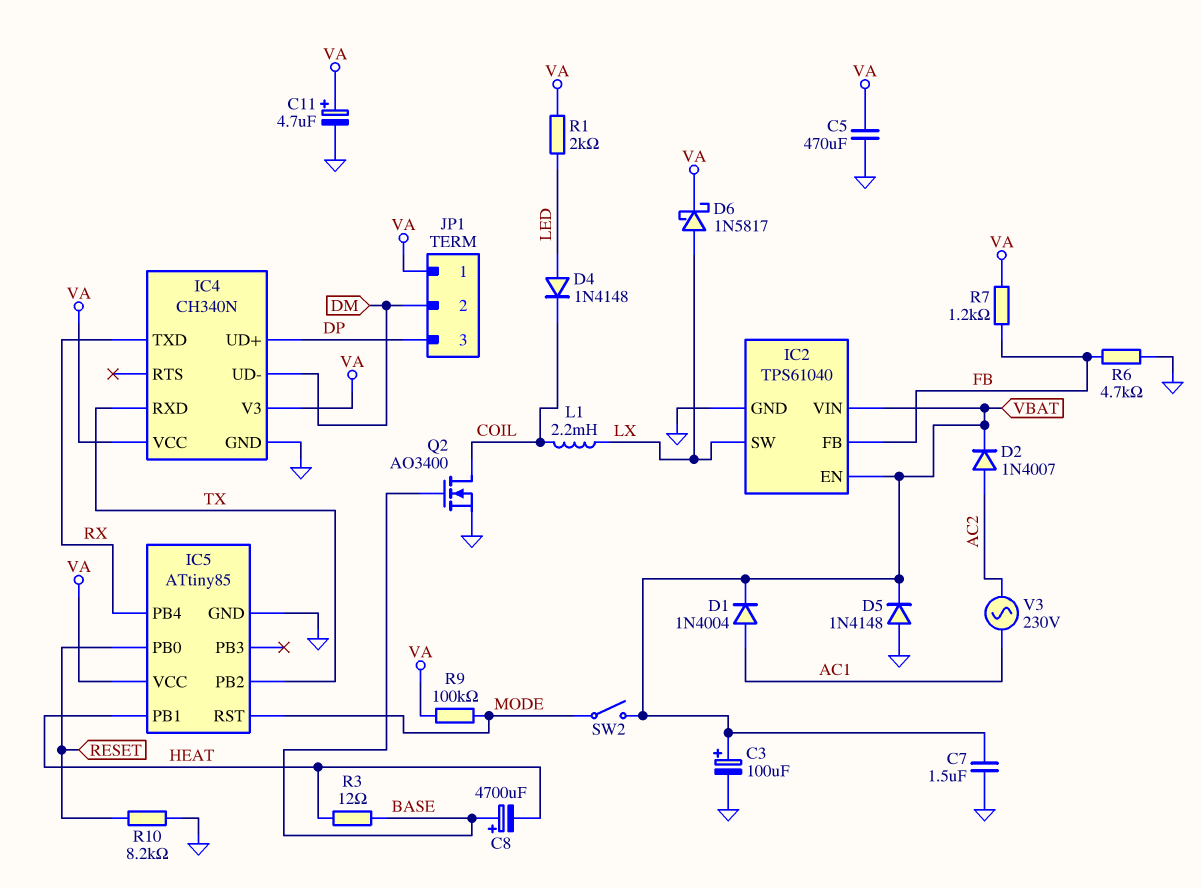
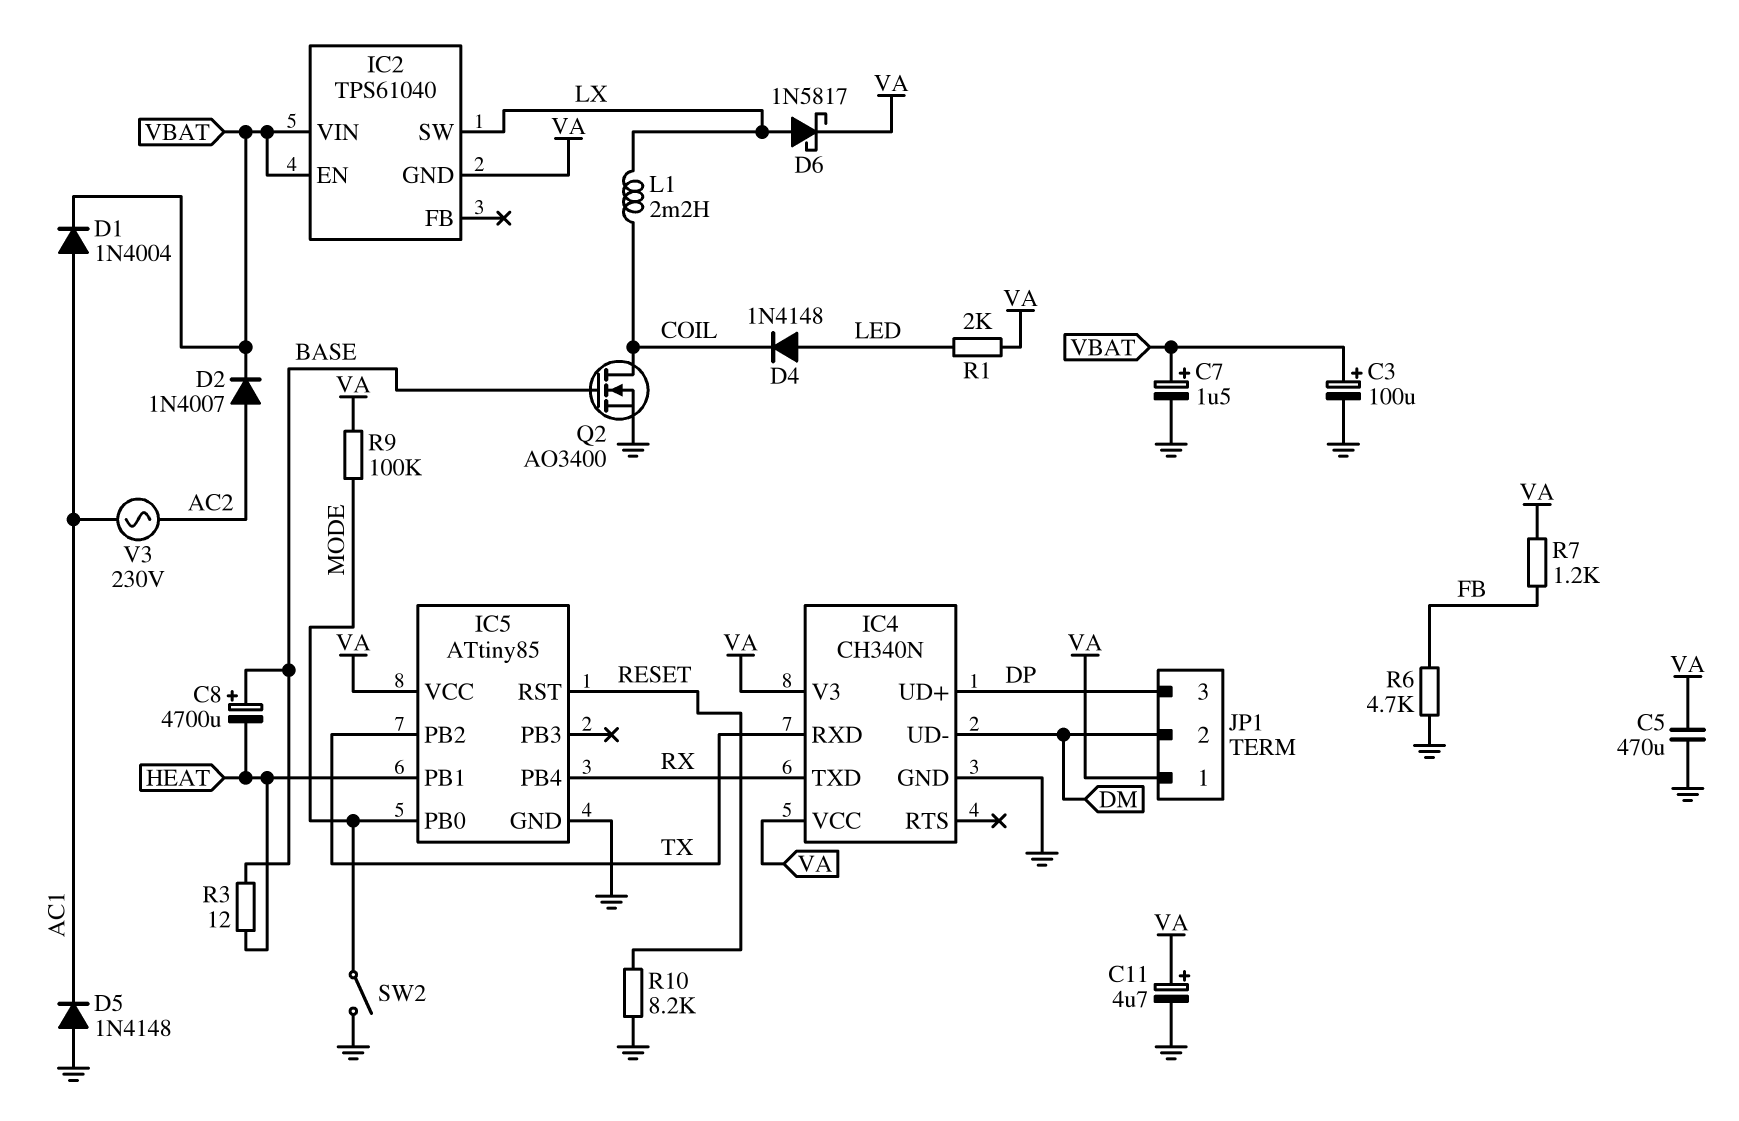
C7: 1.5uF (GND, VBAT) -> 1.5uF (plus VBAT, minus GND)
D5: diode 1N4148 (A GND, K VBAT) -> diode 1N4148 (A GND, K AC1)
IC2 pin FB: FB -> none
IC2 pin GND: GND -> VA
IC5 pin PB0: RESET -> MODE
IC5 pin RST: MODE -> RESET
SW2: switch (MODE, VBAT) -> switch (GND, MODE)

